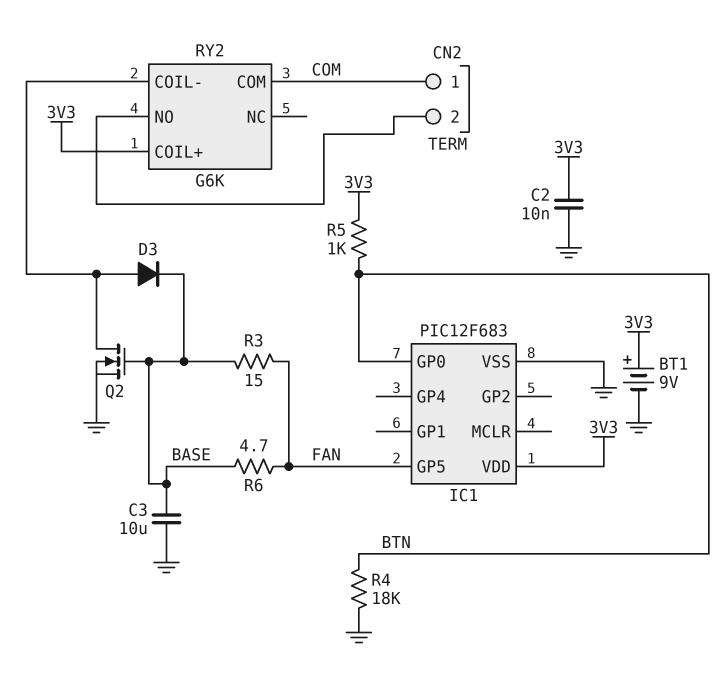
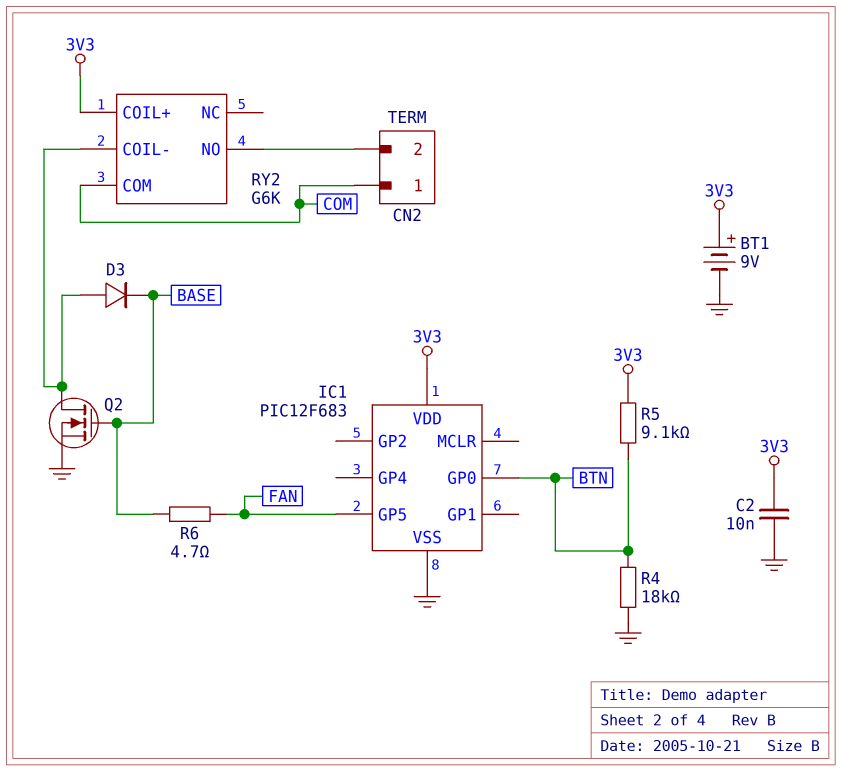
C3: 10uF (BASE, GND) -> none
R3: 15 (BASE, FAN) -> none
R5: 1k (3V3, BTN) -> 9.1k (3V3, BTN)

